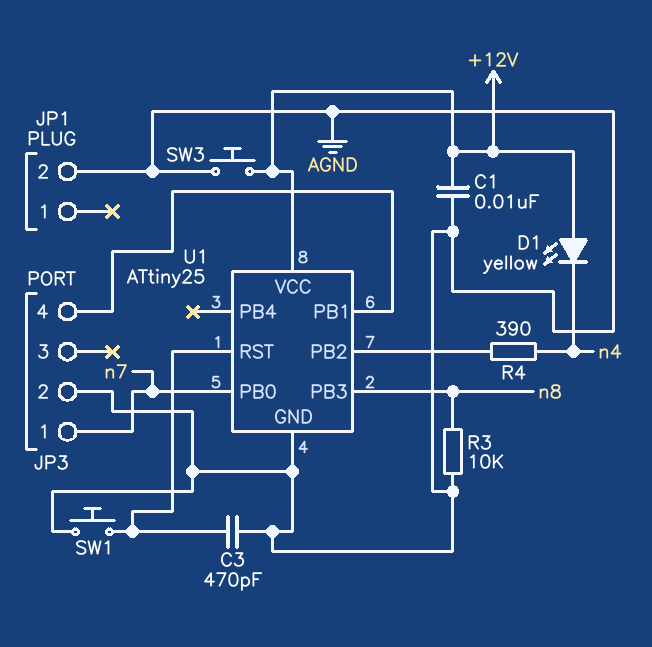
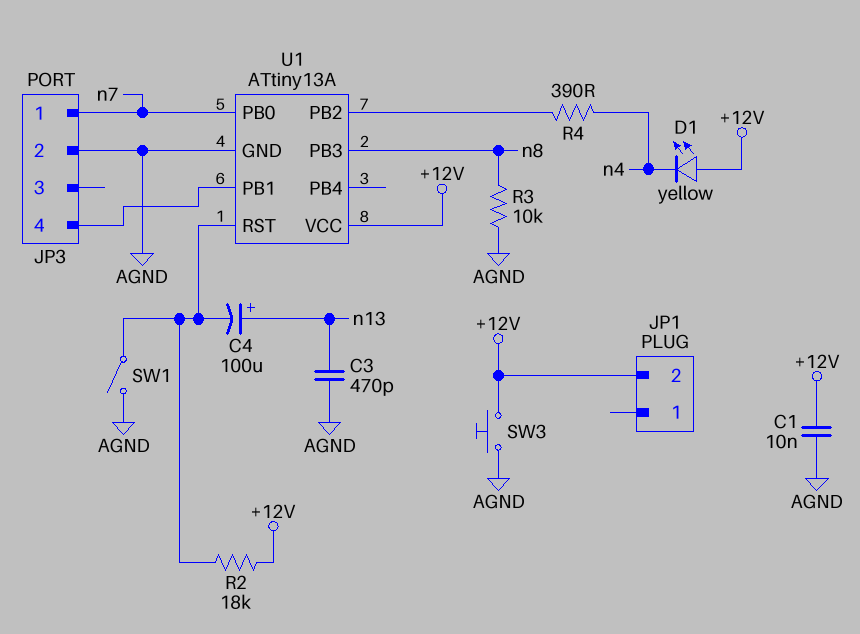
C3: 470pF (AGND, U1/RST) -> 470pF (AGND, n13)
C4: none -> 100uF (plus n13, minus U1/RST)
JP1 pin 2: AGND -> +12V
R2: none -> 18k (+12V, U1/RST)
SW1: button (AGND, U1/RST) -> switch (AGND, U1/RST)
U1: ATtiny25 -> ATtiny13A

